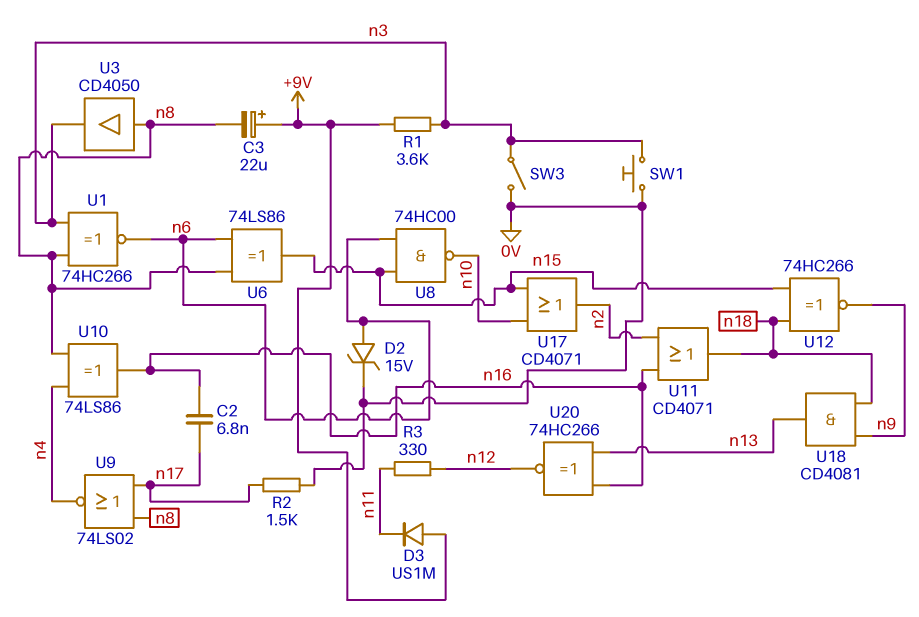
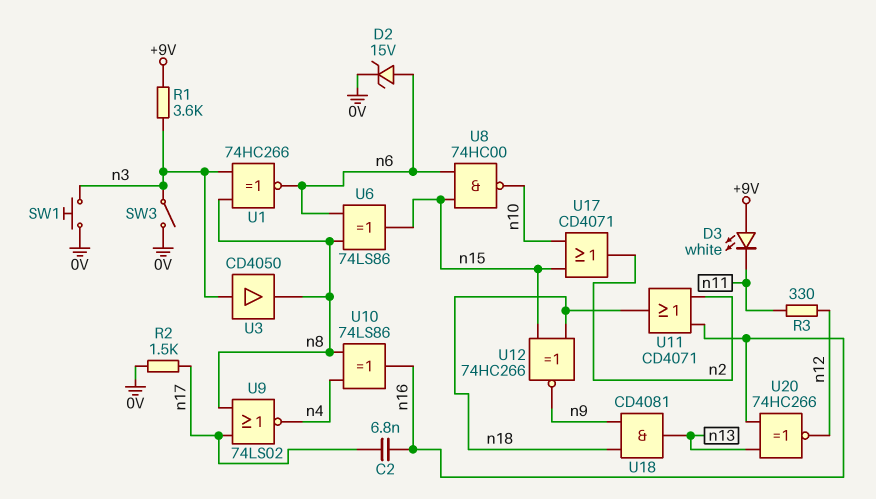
C3: 22uF (plus +9V, minus n8) -> none
D3: diode US1M (A +9V, K n11) -> LED white (A +9V, K n11)
U3: buffer CD4050 (in n8, out n3) -> buffer CD4050 (in n3, out n8)

